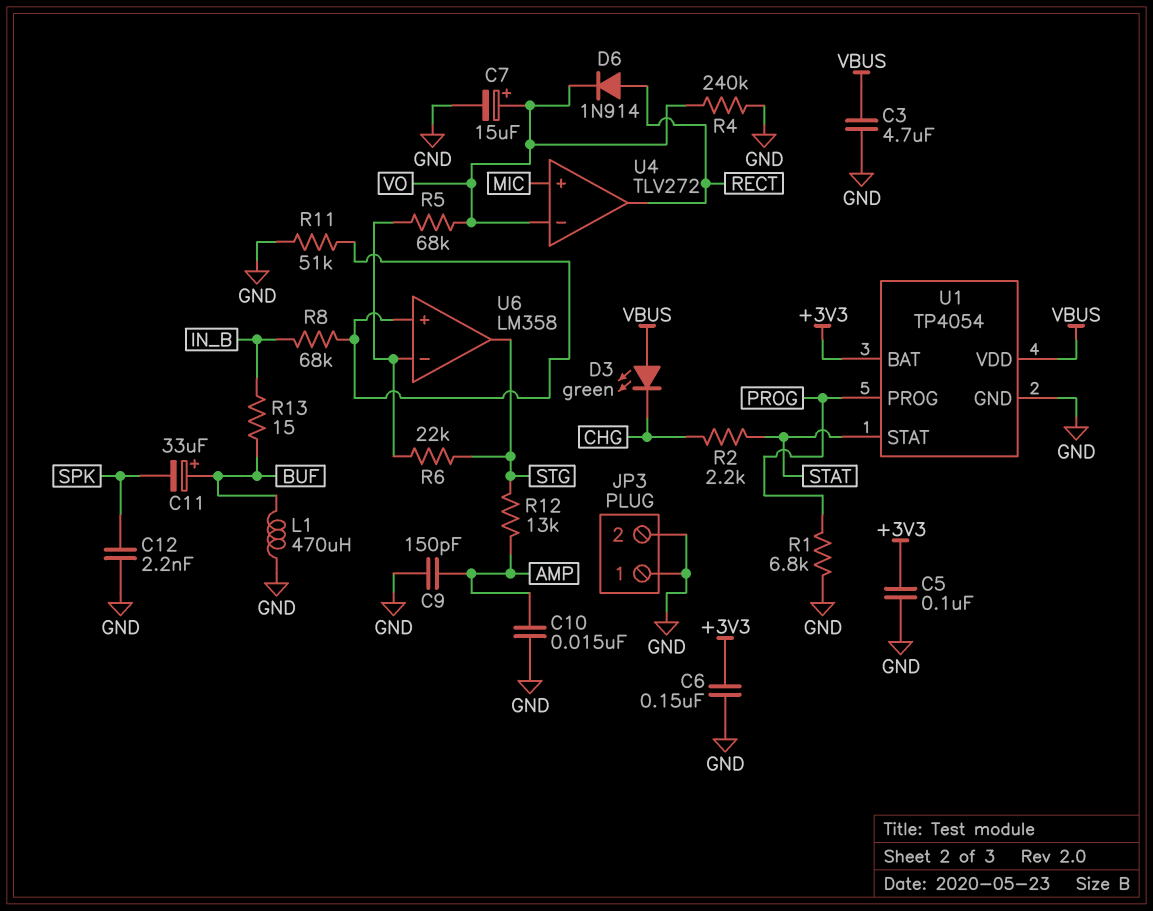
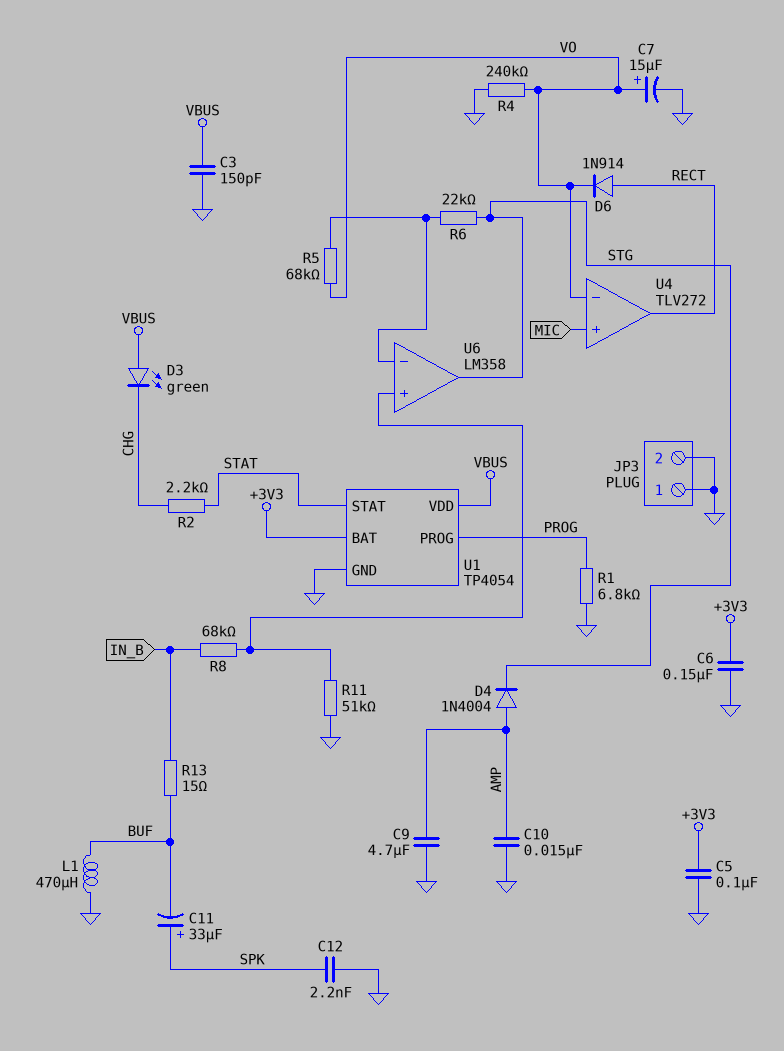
C3: 4.7uF (GND, VBUS) -> 150pF (GND, VBUS)
C9: 150pF (AMP, GND) -> 4.7uF (AMP, GND)
C11: 33uF (plus BUF, minus SPK) -> 33uF (plus SPK, minus BUF)
D4: none -> diode 1N4004 (A AMP, K STG)
R12: 13k (AMP, STG) -> none

